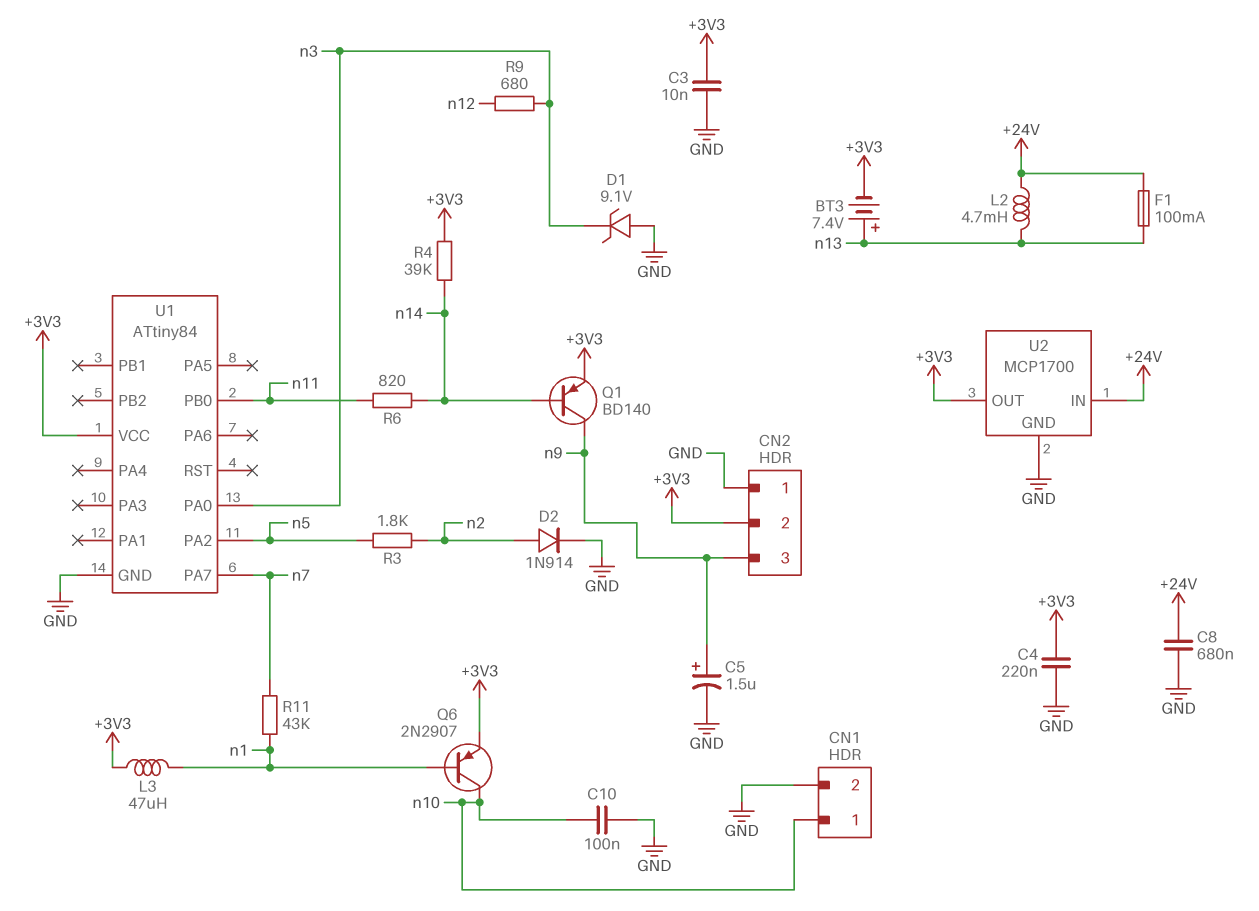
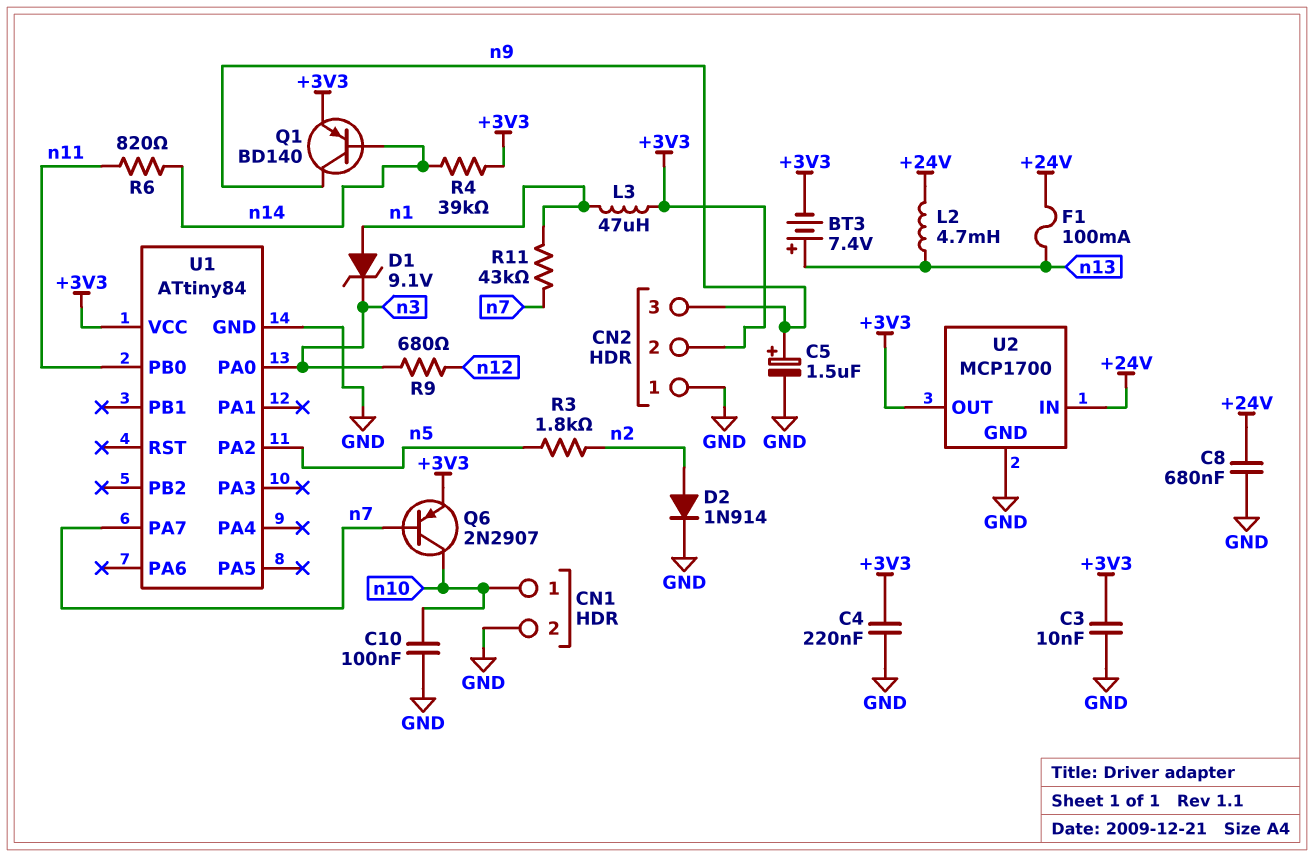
D1: zener 9.1V (A GND, K n3) -> zener 9.1V (A n1, K n3)
Q6: PNP 2N2907 (B n1, C n10, E +3V3) -> PNP 2N2907 (B n7, C n10, E +3V3)

